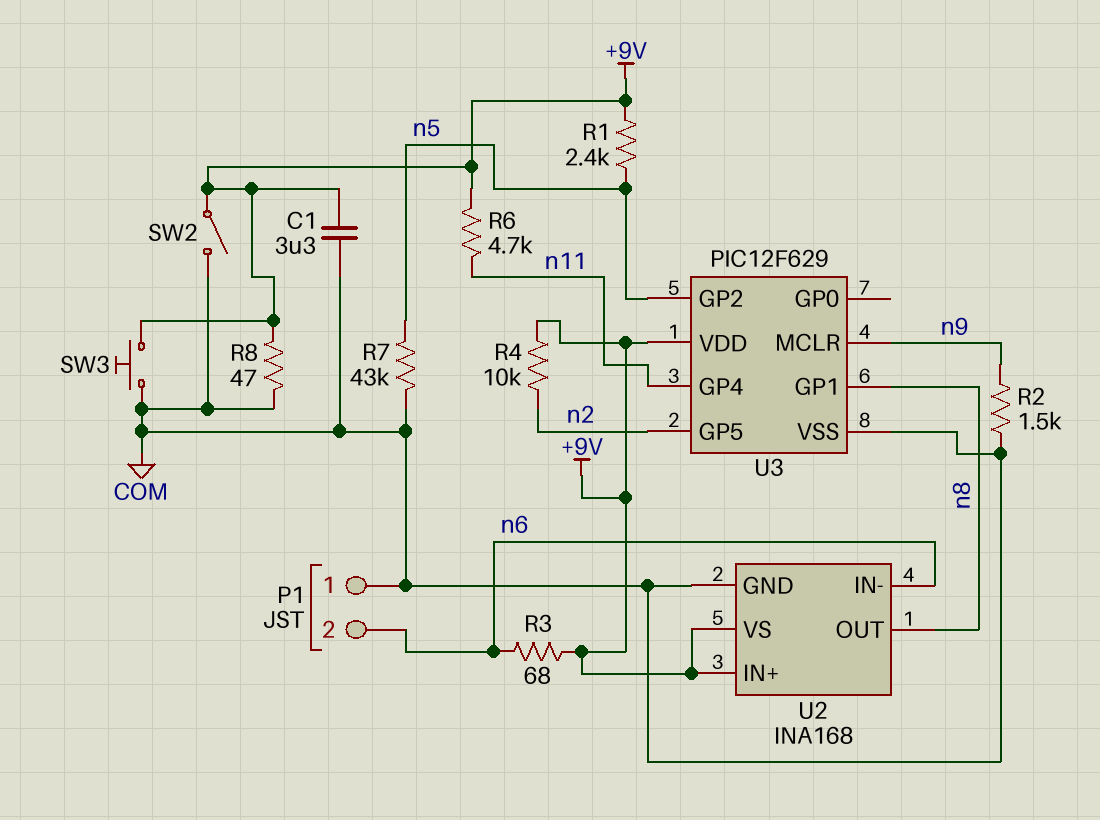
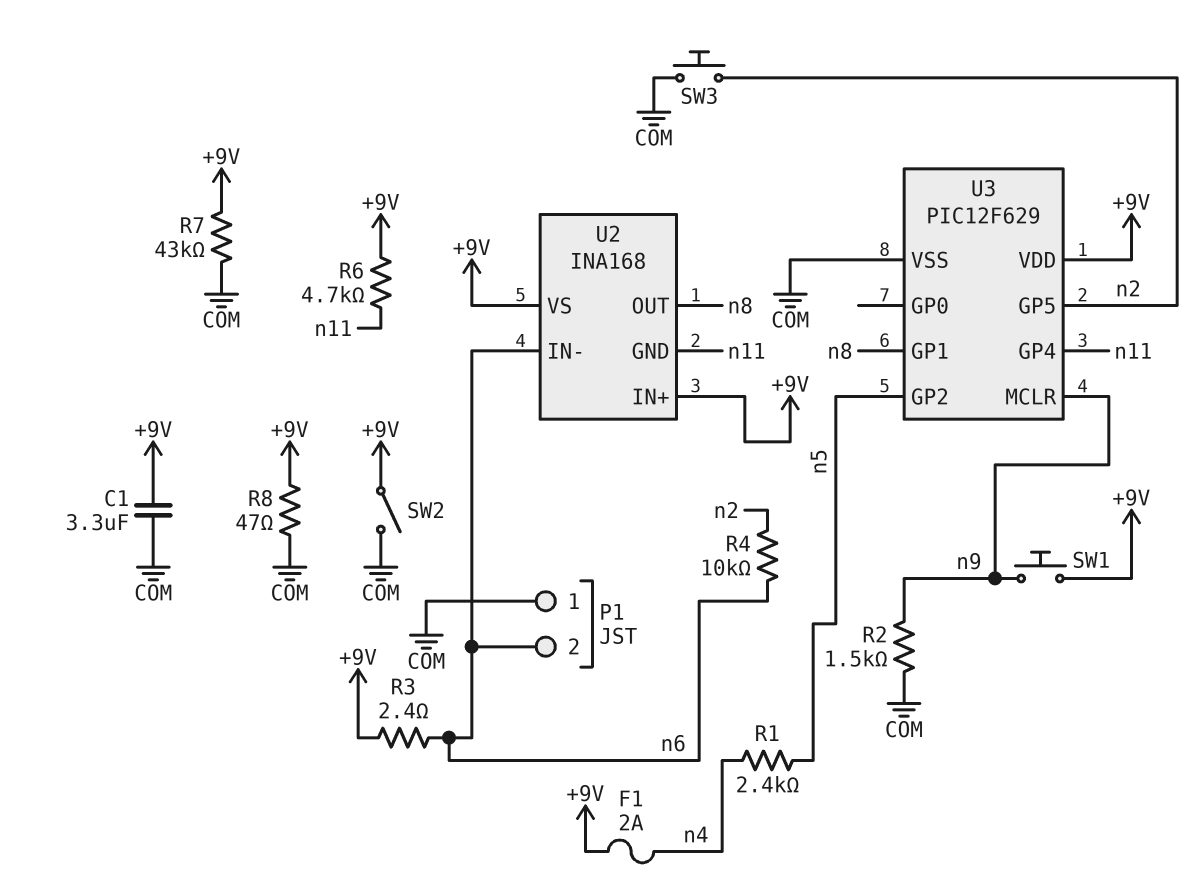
F1: none -> 2A (+9V, n4)
R1: 2.4k (+9V, n5) -> 2.4k (n4, n5)
R3: 68 (+9V, n6) -> 2.4 (+9V, n6)
R4: 10k (+9V, n2) -> 10k (n2, n6)
R7: 43k (COM, n5) -> 43k (+9V, COM)
SW1: none -> button (+9V, n9)
SW3: button (+9V, COM) -> button (COM, n2)
U2 pin GND: COM -> n11

